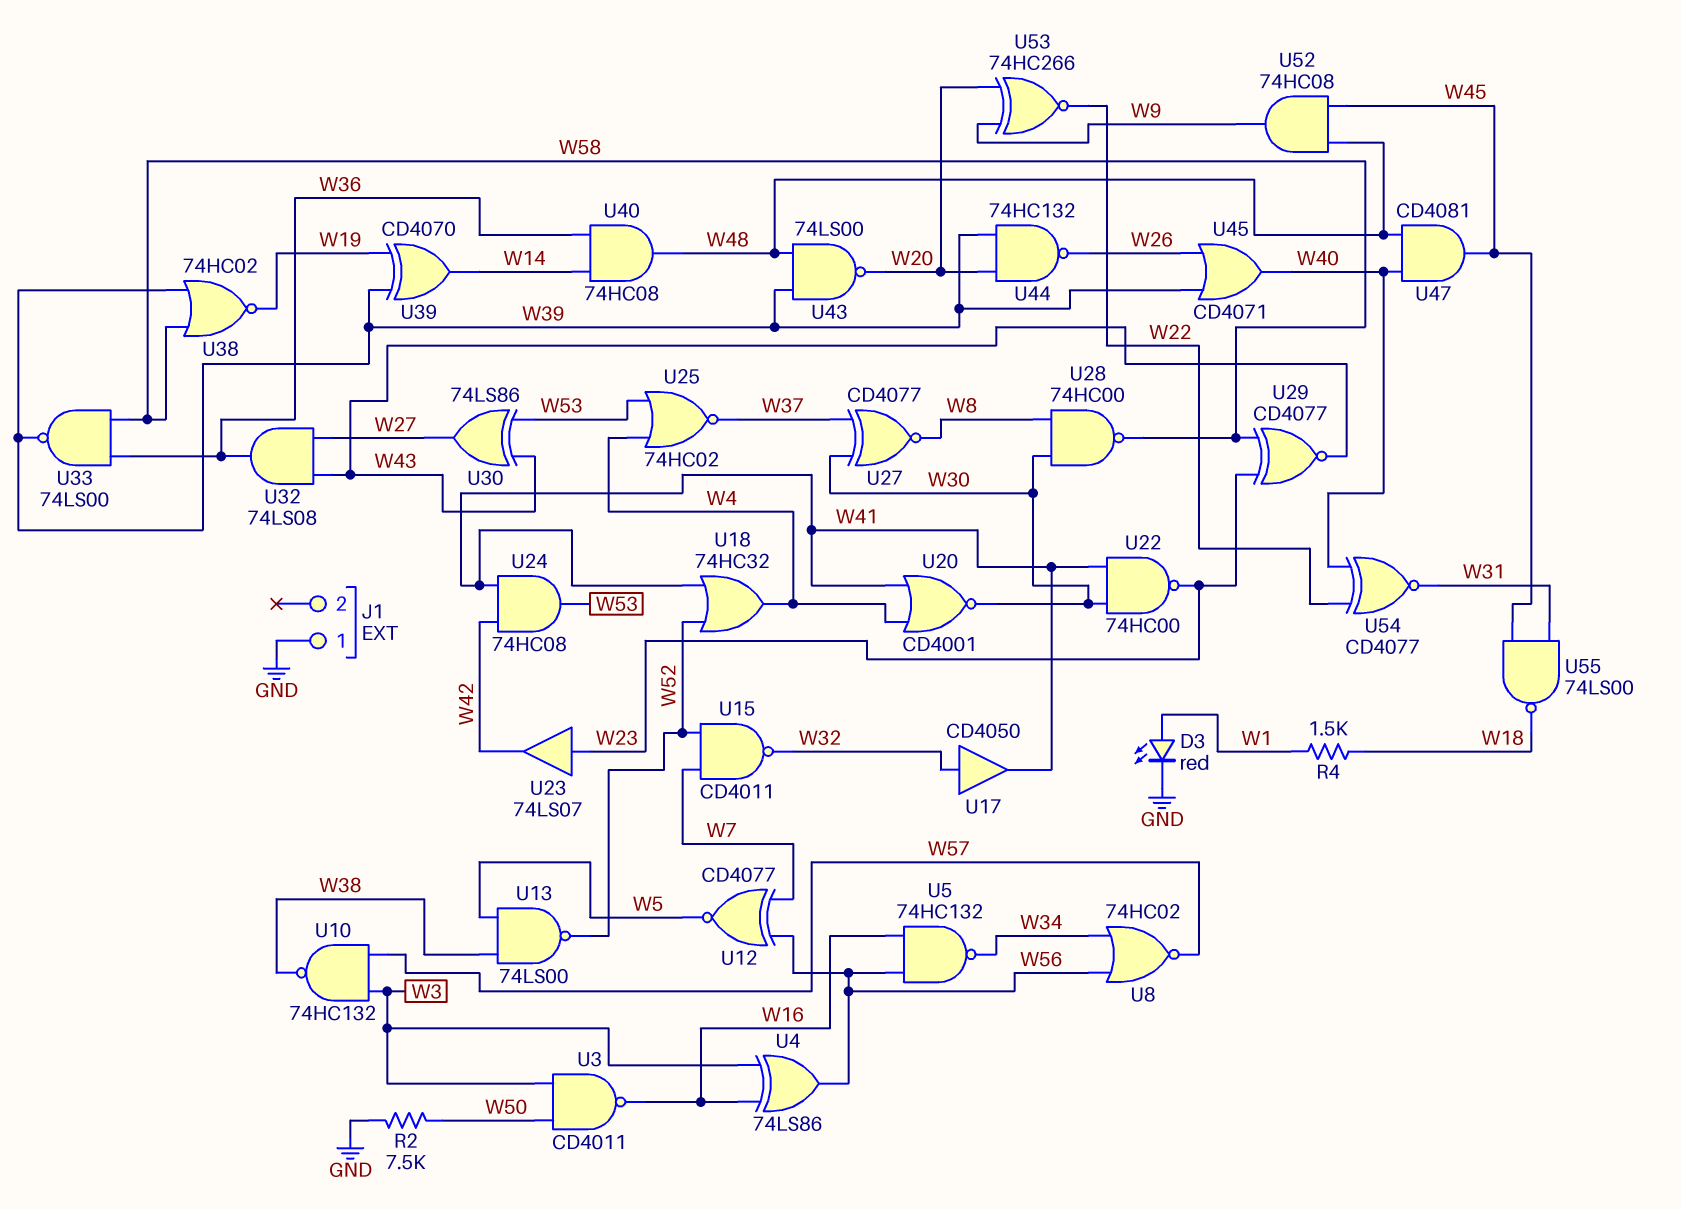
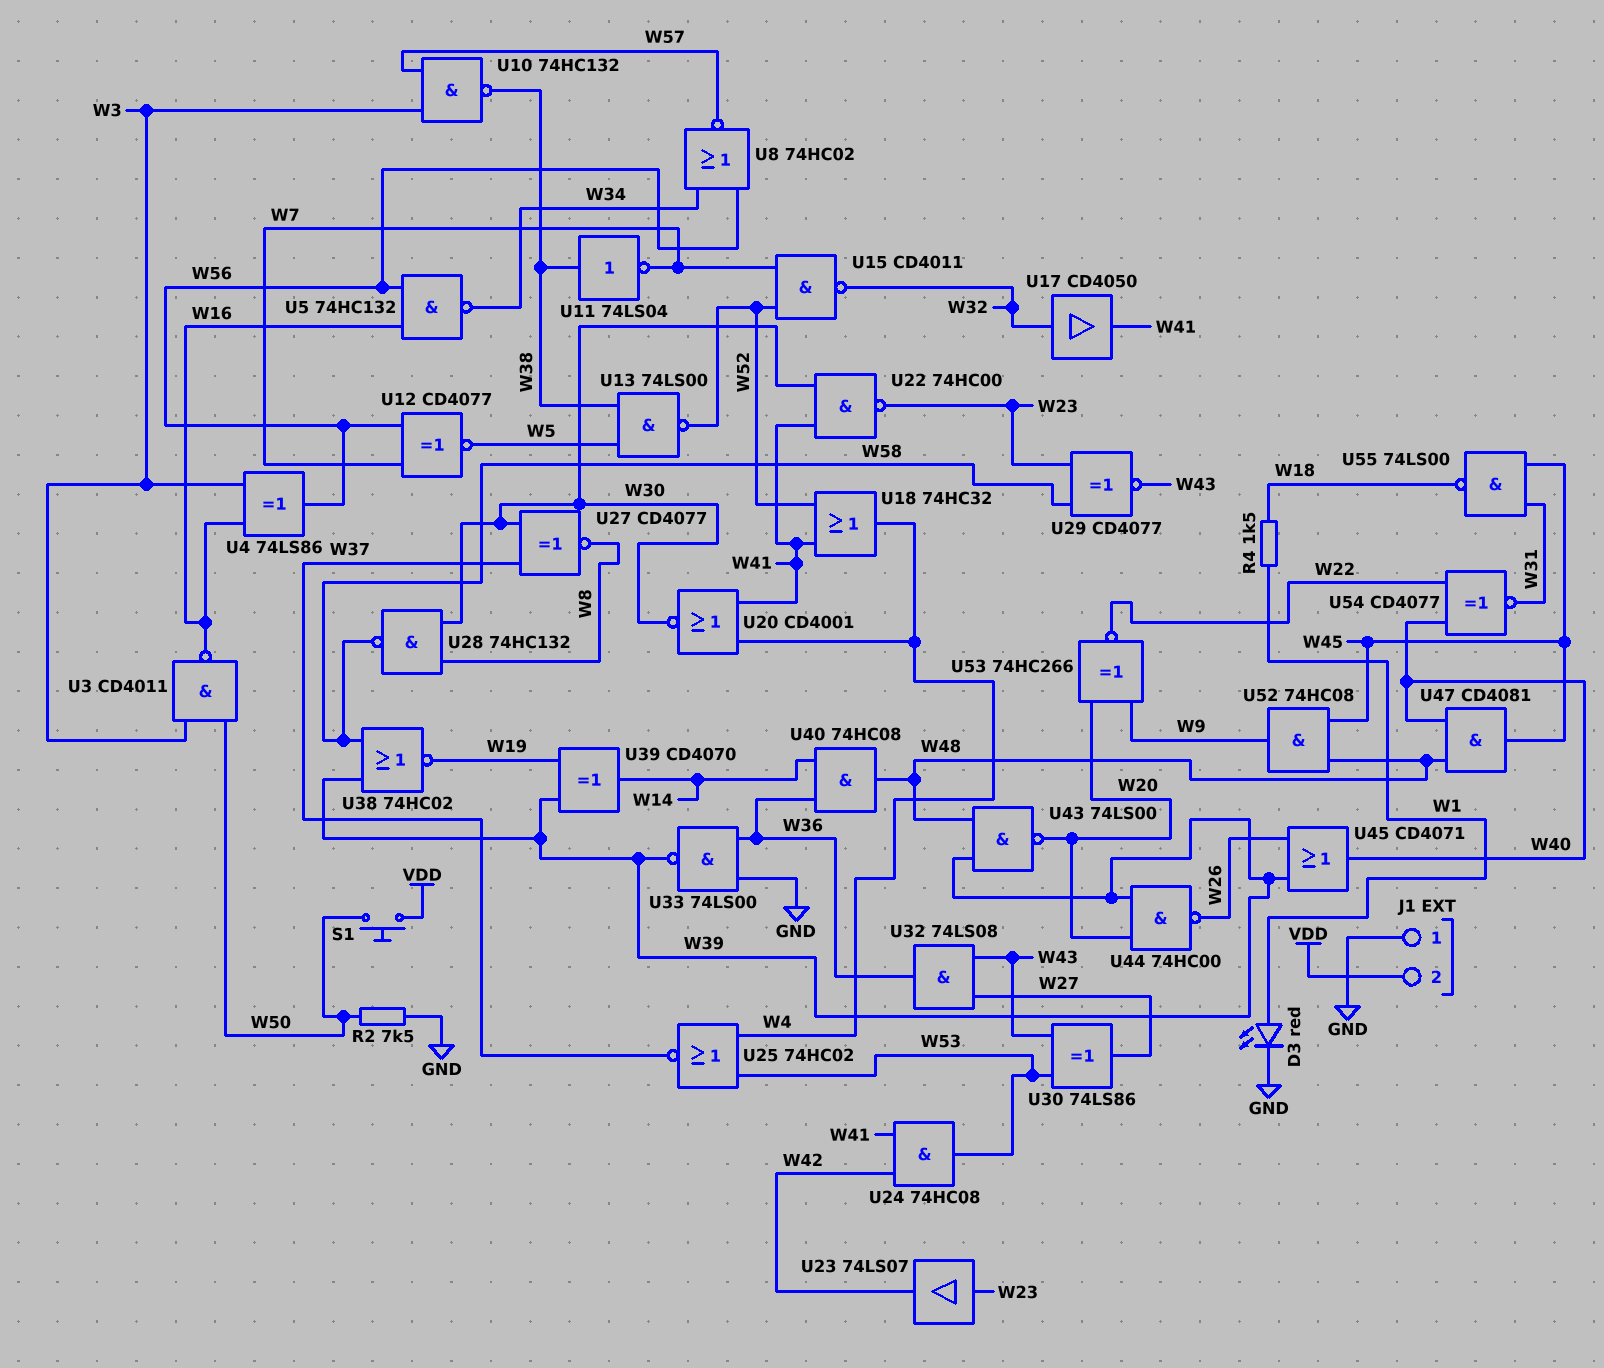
J1 pin 2: none -> VDD
S1: none -> button (VDD, W50)
U11: none -> NOT 74LS04 (in W38, out W7)
U28: NAND 74HC00 (in W8, in W30, out W58) -> NAND 74HC132 (in W8, in W30, out W58)
U33: NAND 74LS00 (in W36, in W58, out W39) -> NAND 74LS00 (in GND, in W36, out W39)
U44: NAND 74HC132 (in W20, in W39, out W26) -> NAND 74HC00 (in W20, in W39, out W26)

